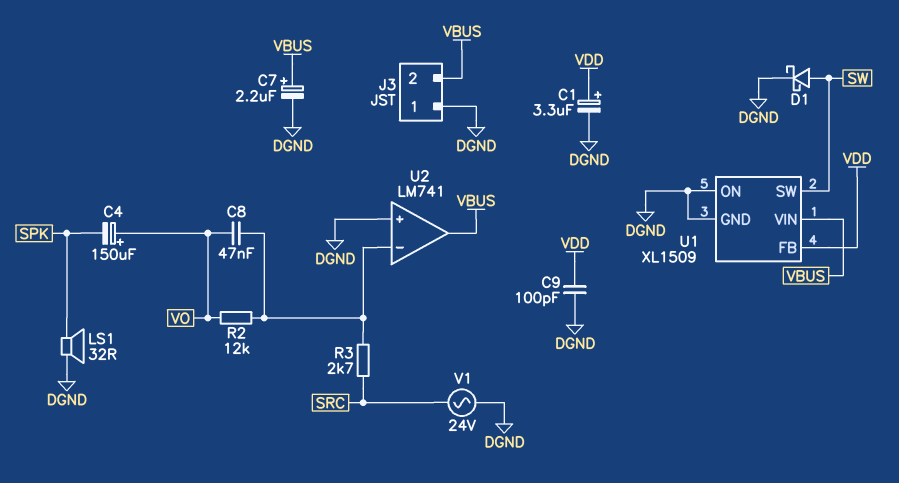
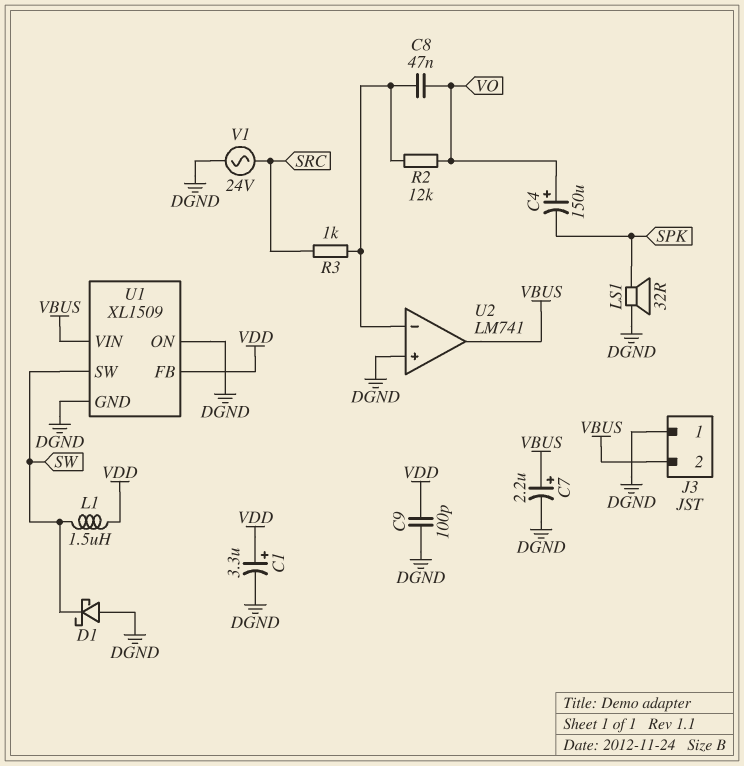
D1: schottky (A SW, K DGND) -> schottky (A DGND, K SW)
L1: none -> 1.5uH (SW, VDD)
R3: 2.7k (SRC, U2/in-) -> 1k (SRC, U2/in-)

